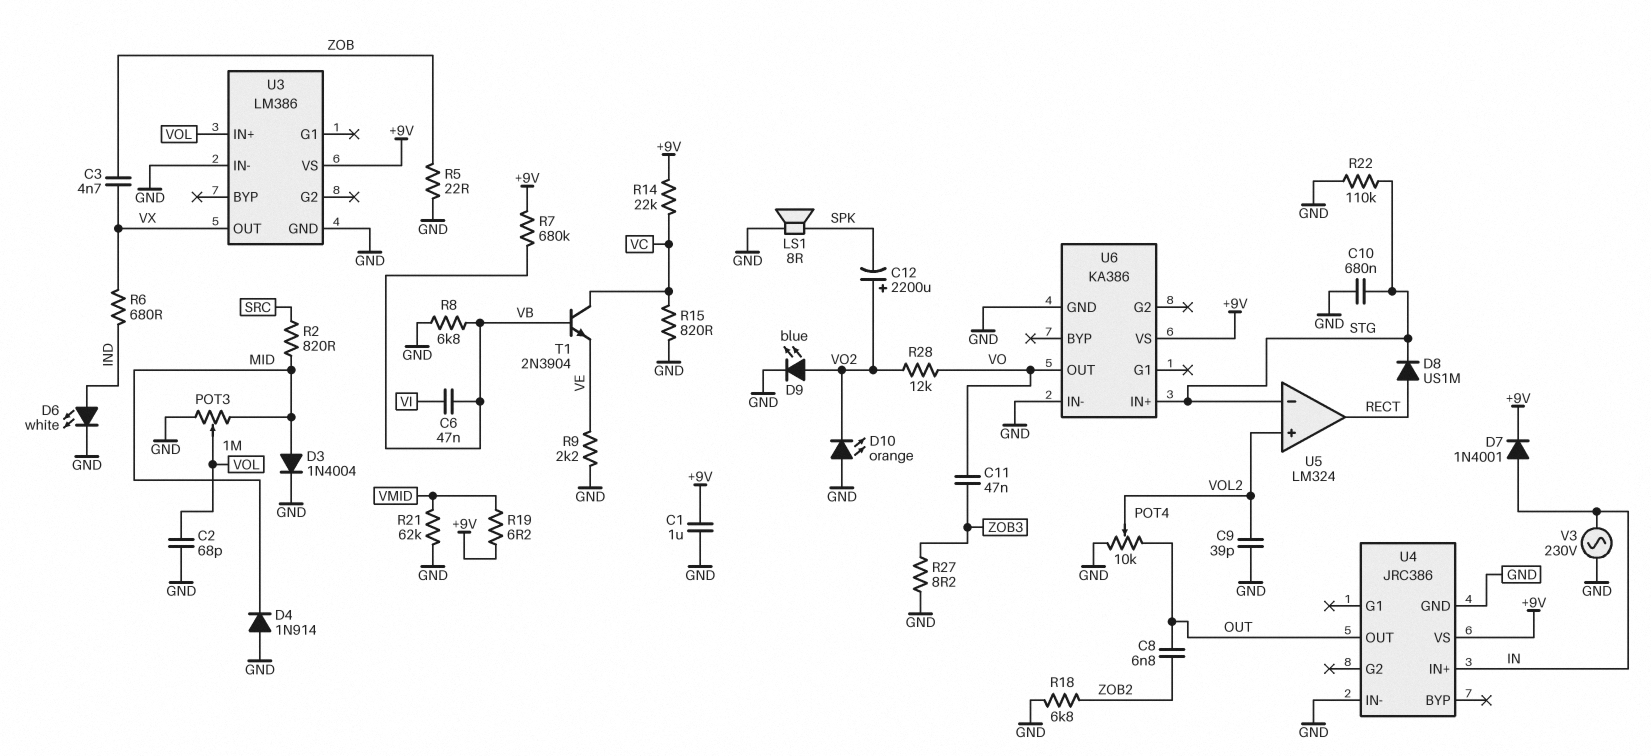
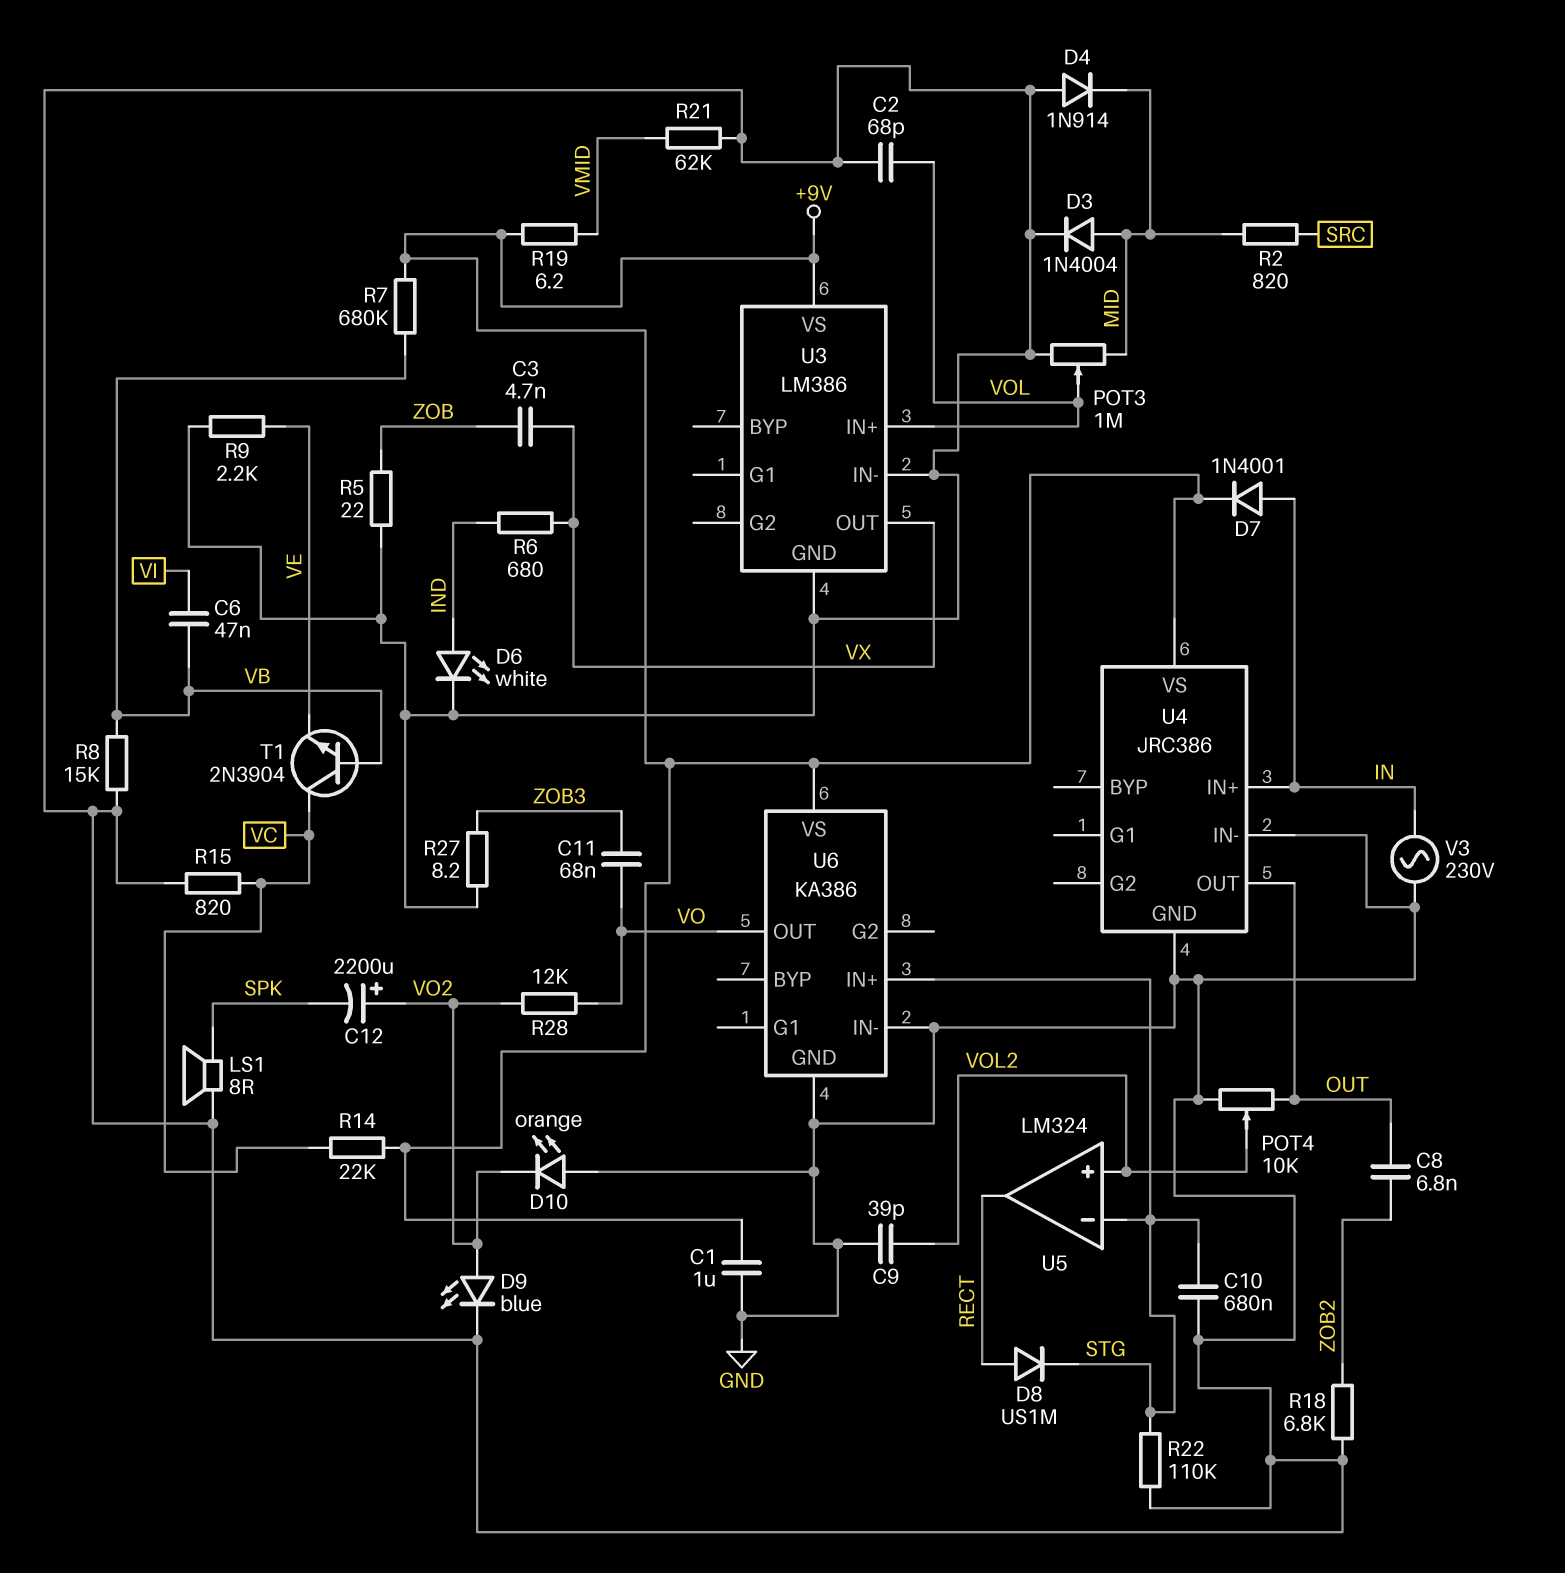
C11: 47nF (VO, ZOB3) -> 68nF (VO, ZOB3)
R8: 6.8k (GND, VB) -> 15k (GND, VB)

